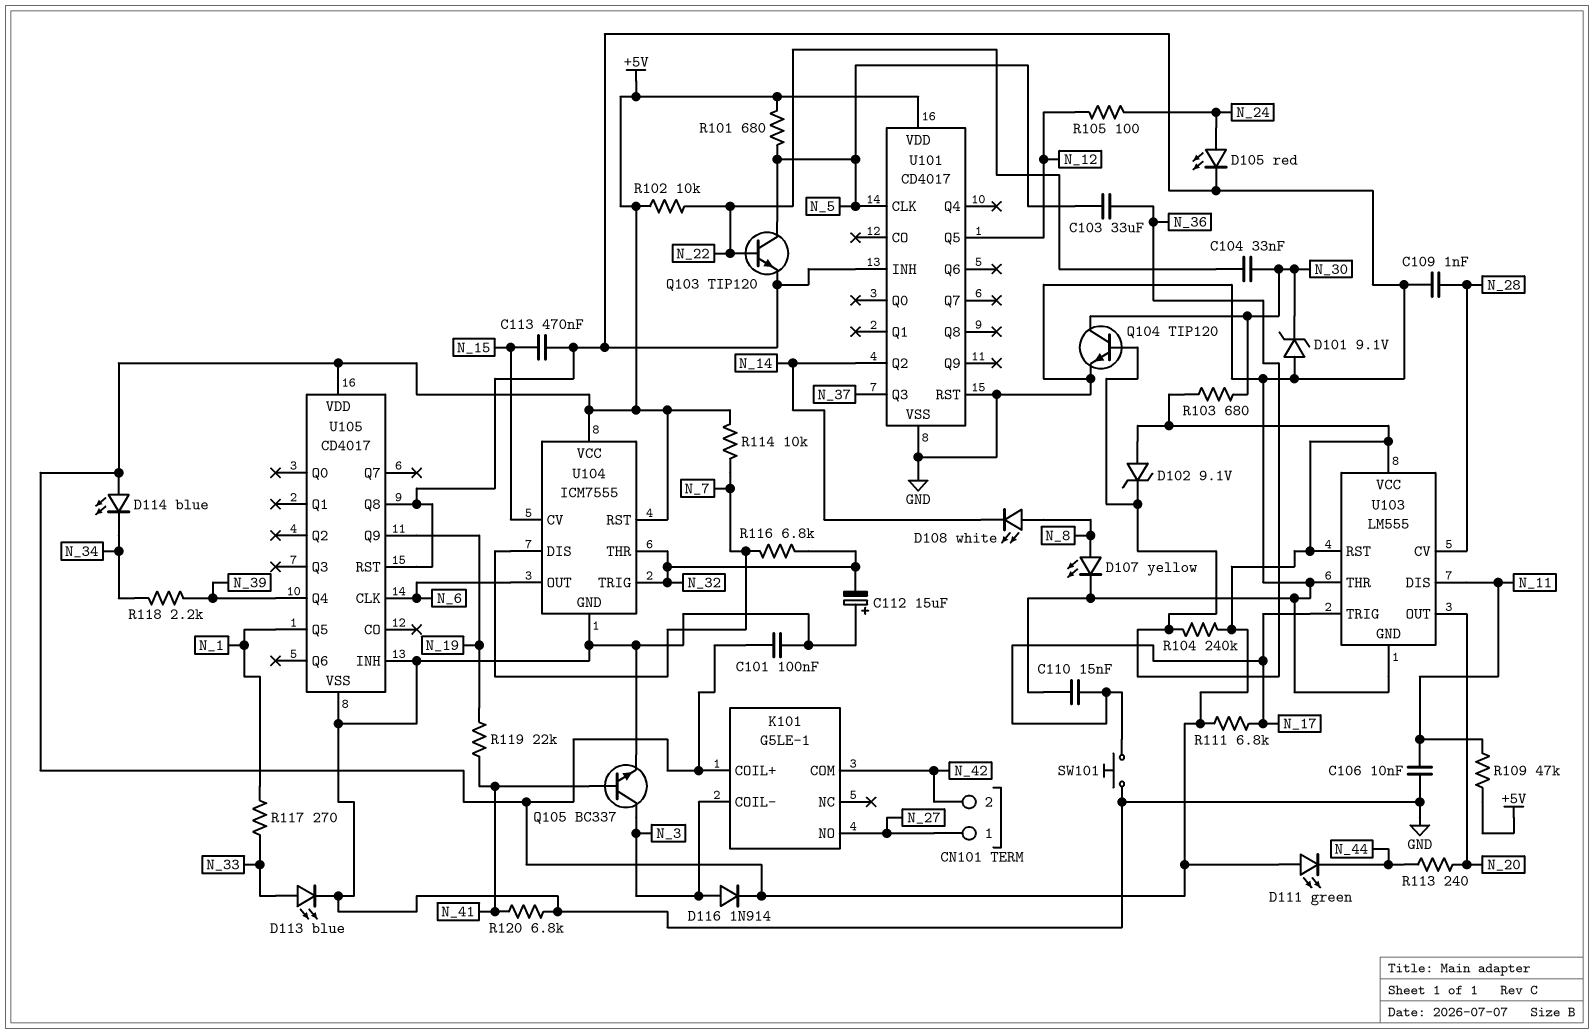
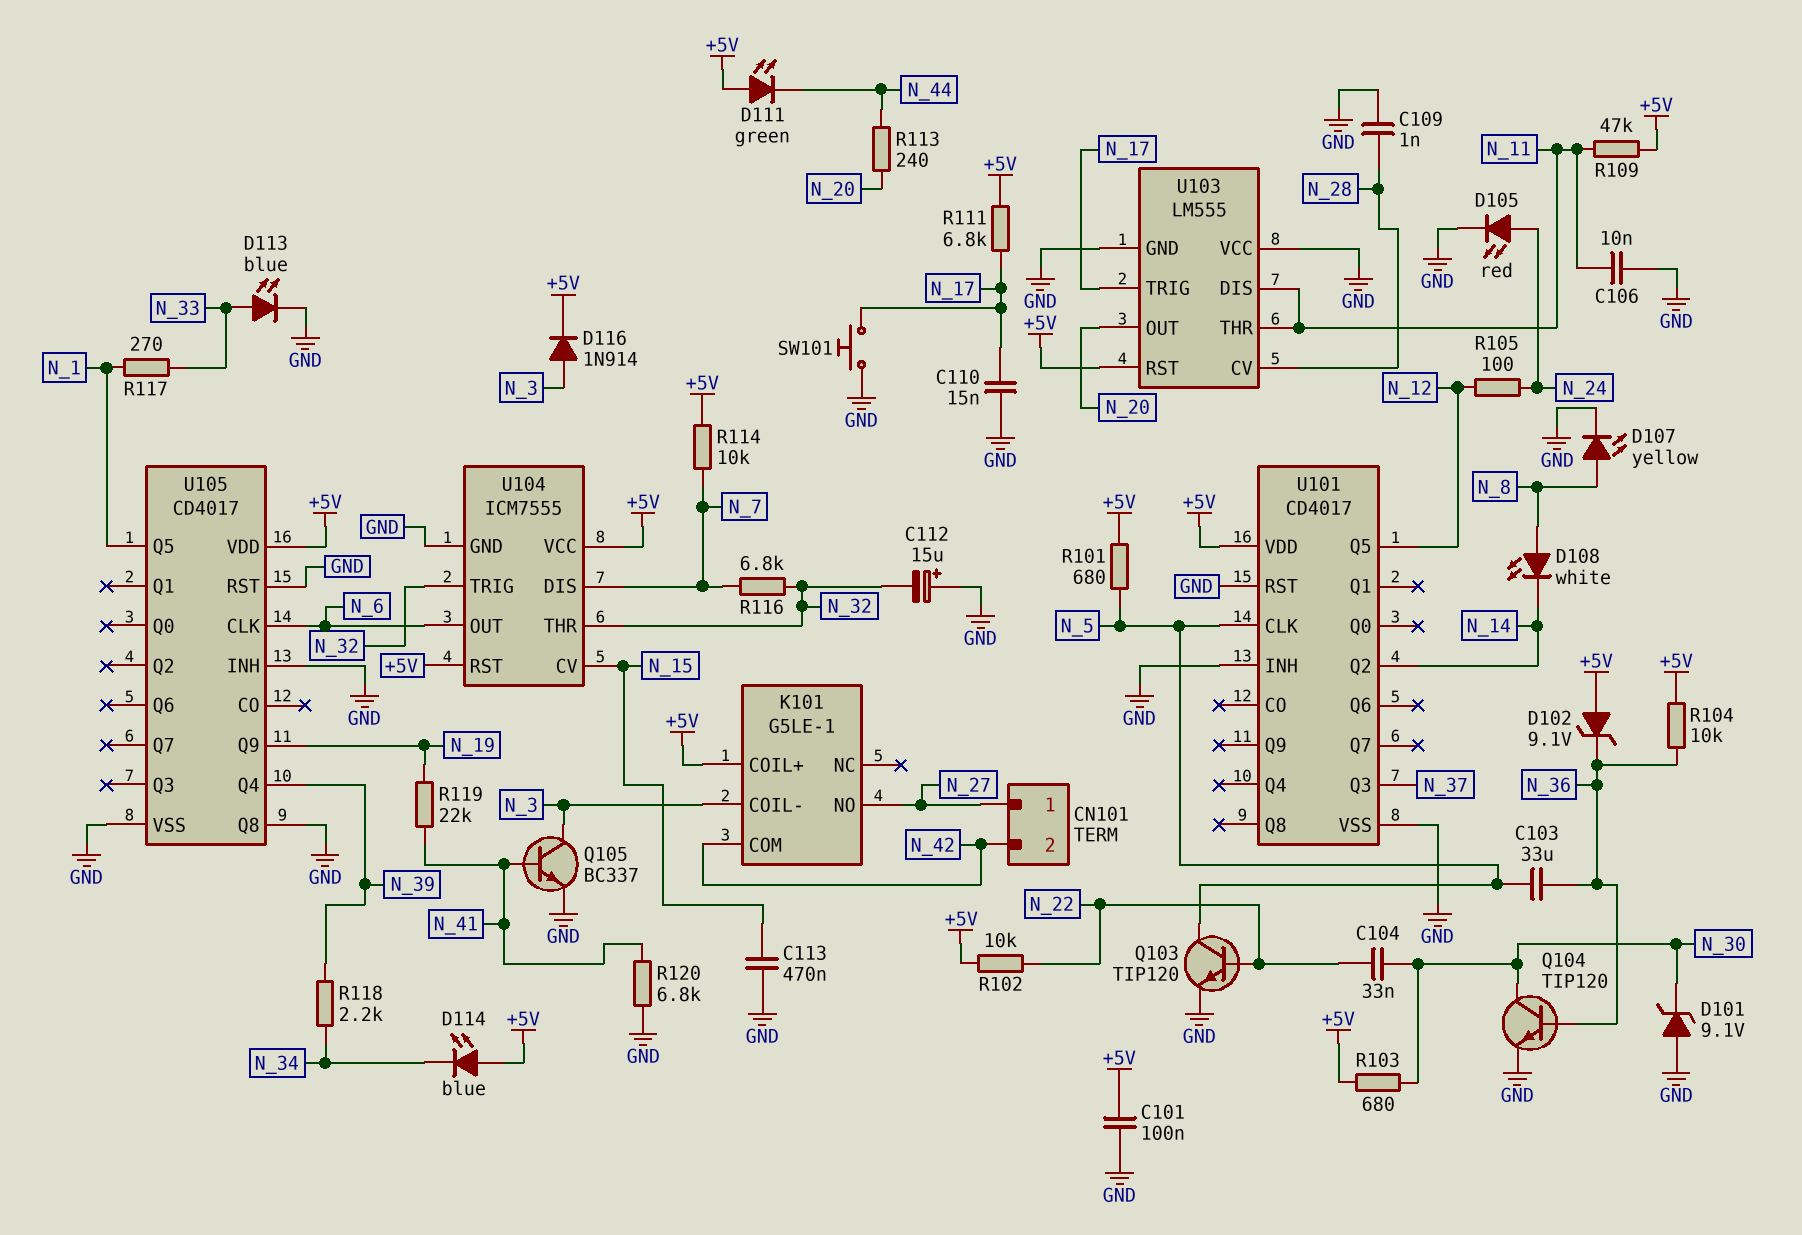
R104: 240k (+5V, N_36) -> 10k (+5V, N_36)
U103 pin THR: GND -> N_11
U103 pin VCC: +5V -> GND

